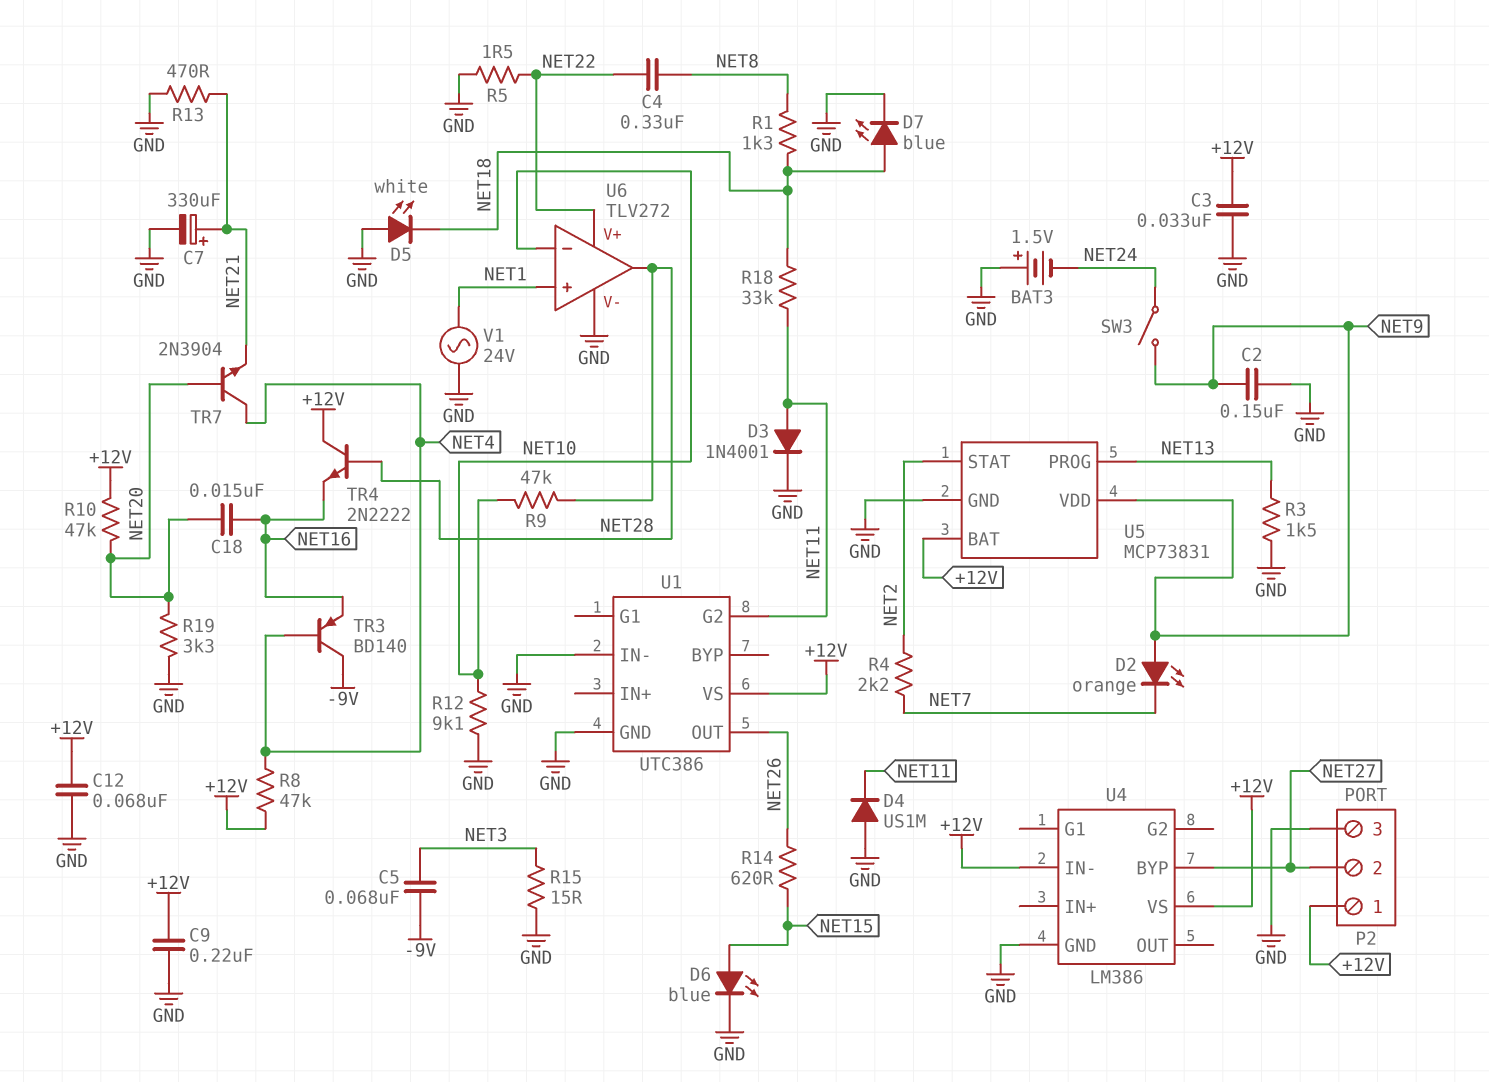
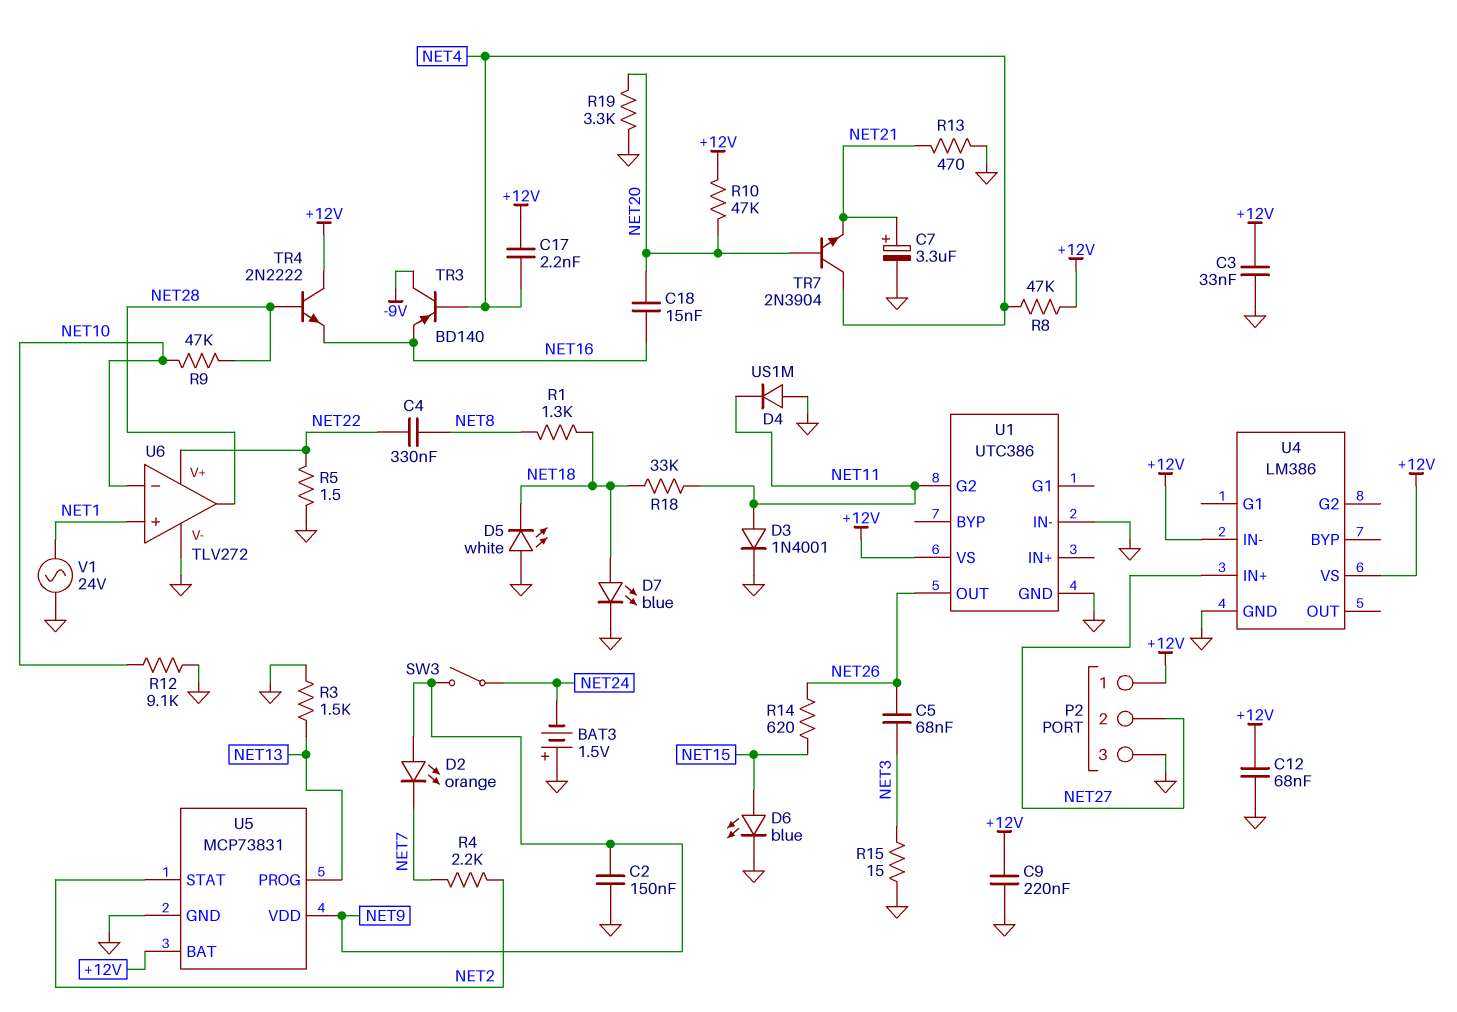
C5: 68nF (-9V, NET3) -> 68nF (NET3, NET26)
C7: 330uF (plus NET21, minus GND) -> 3.3uF (plus NET21, minus GND)
C17: none -> 2.2nF (+12V, NET4)
U4 pin BYP: NET27 -> none
U4 pin IN+: none -> NET27

